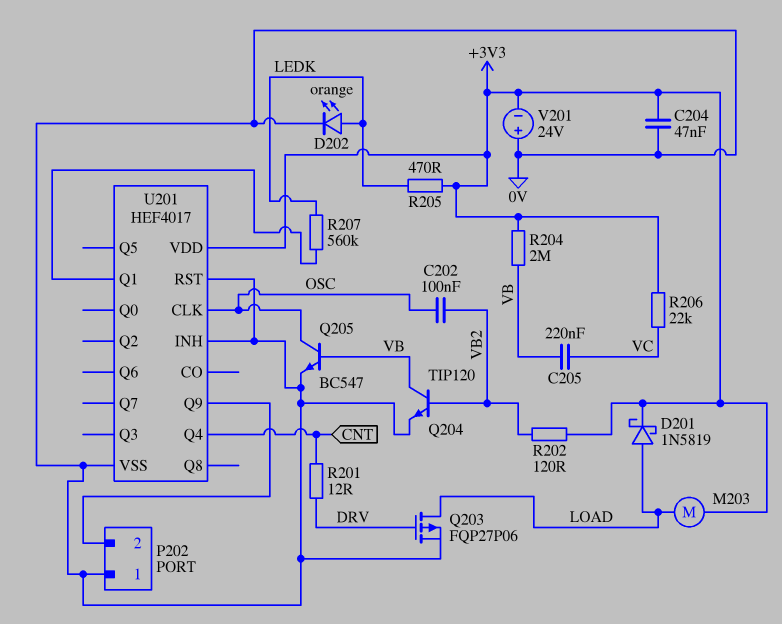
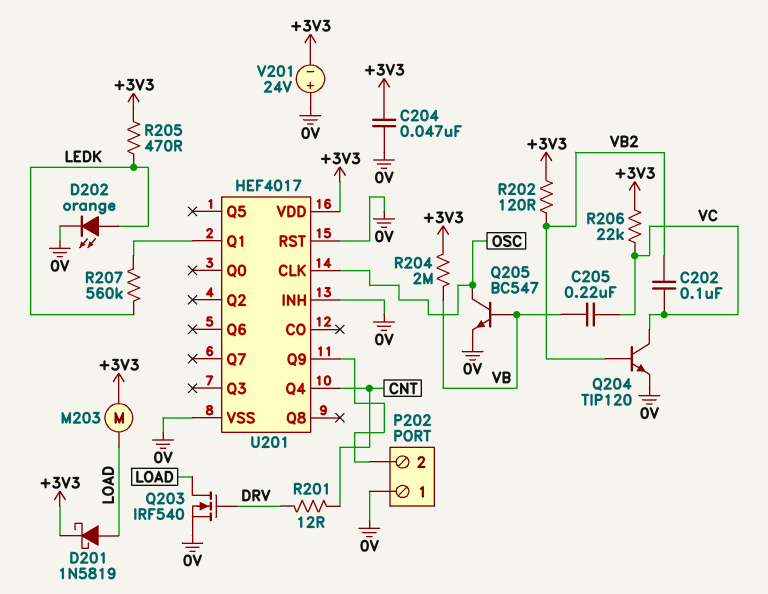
C202: 100nF (OSC, VB2) -> 100nF (VB2, VC)
Q203: PMOS FQP27P06 (G DRV, D LOAD, S 0V) -> NMOS IRF540 (G DRV, D LOAD, S 0V)
Q204: NPN TIP120 (B VB2, C VB, E 0V) -> NPN TIP120 (B VB2, C VC, E 0V)

